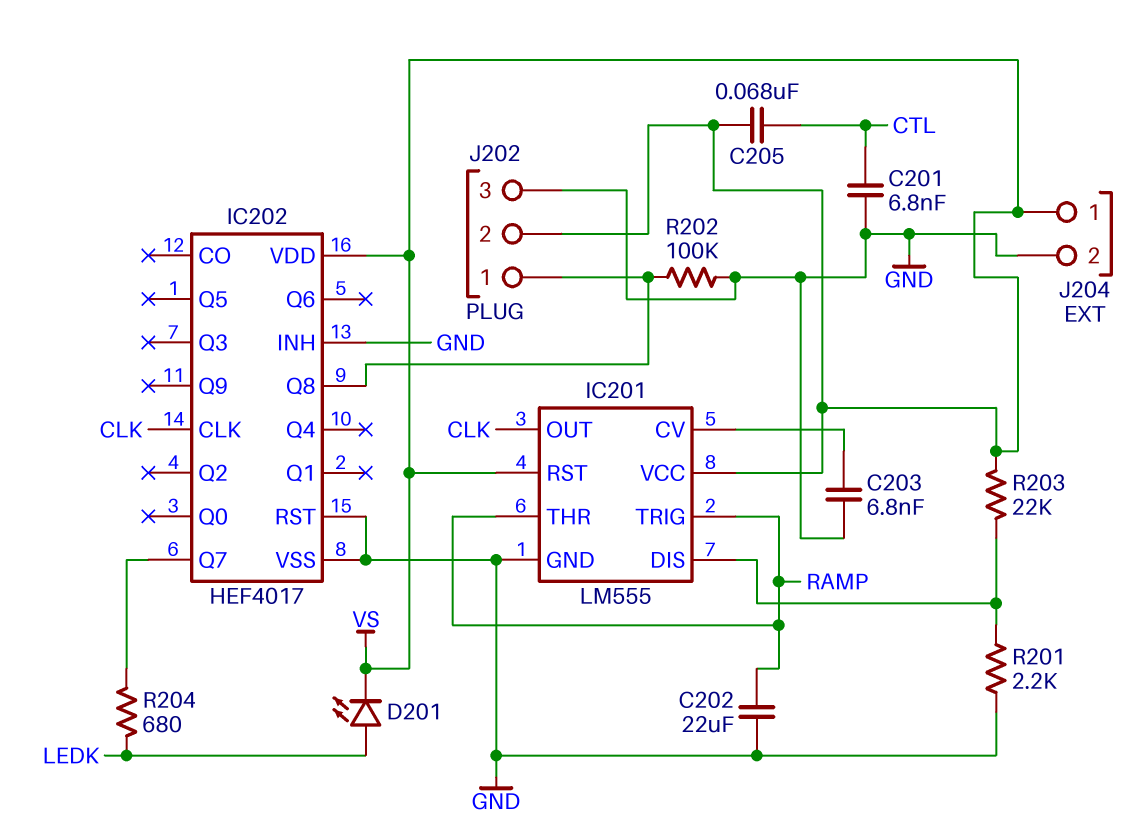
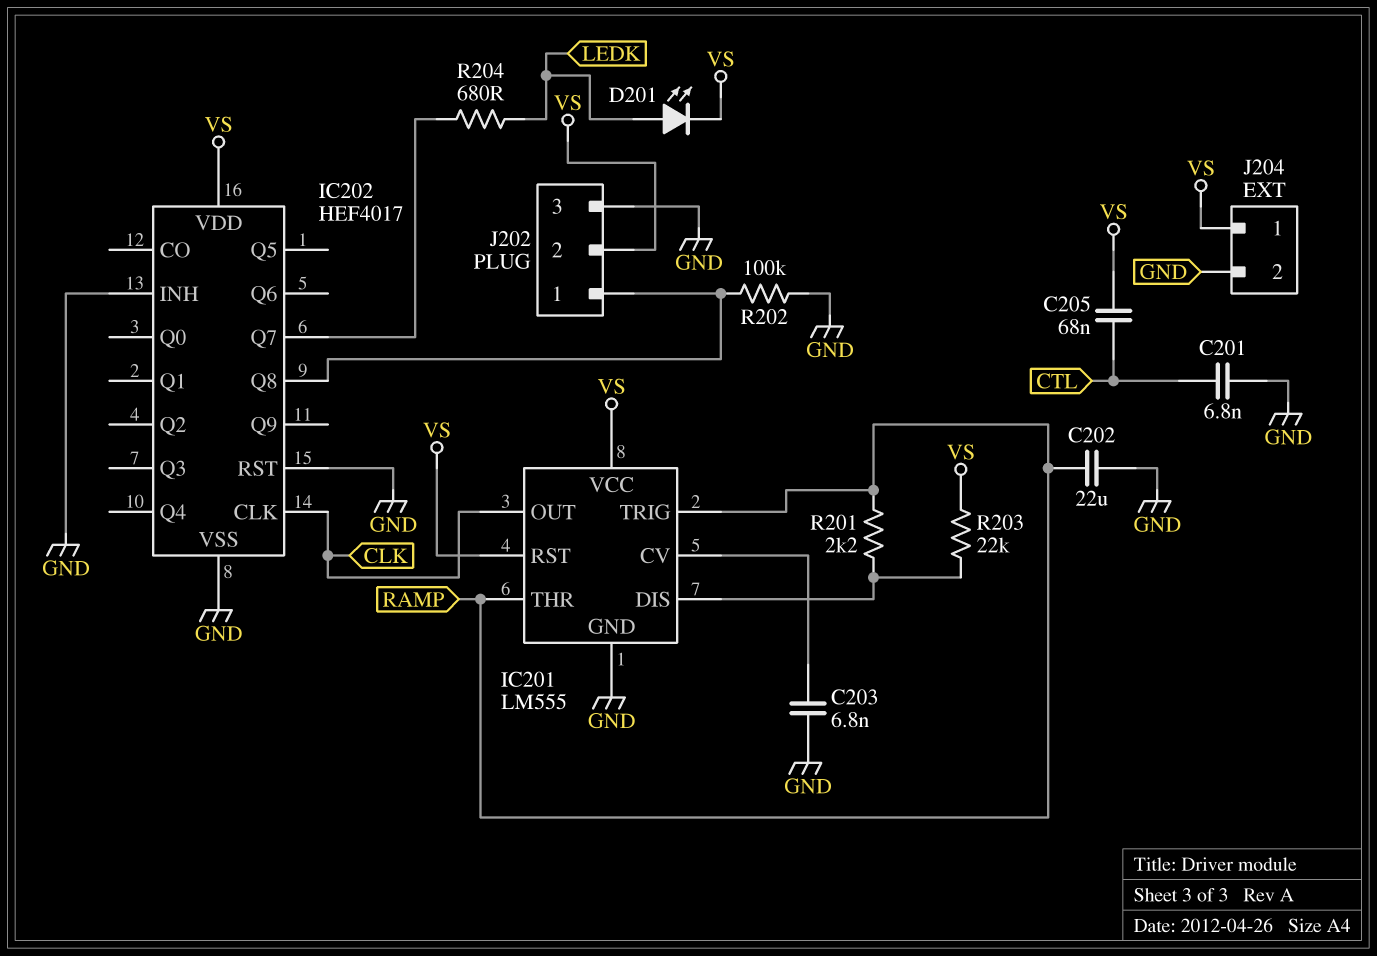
R201: 2.2k (GND, IC201/DIS) -> 2.2k (IC201/DIS, RAMP)

